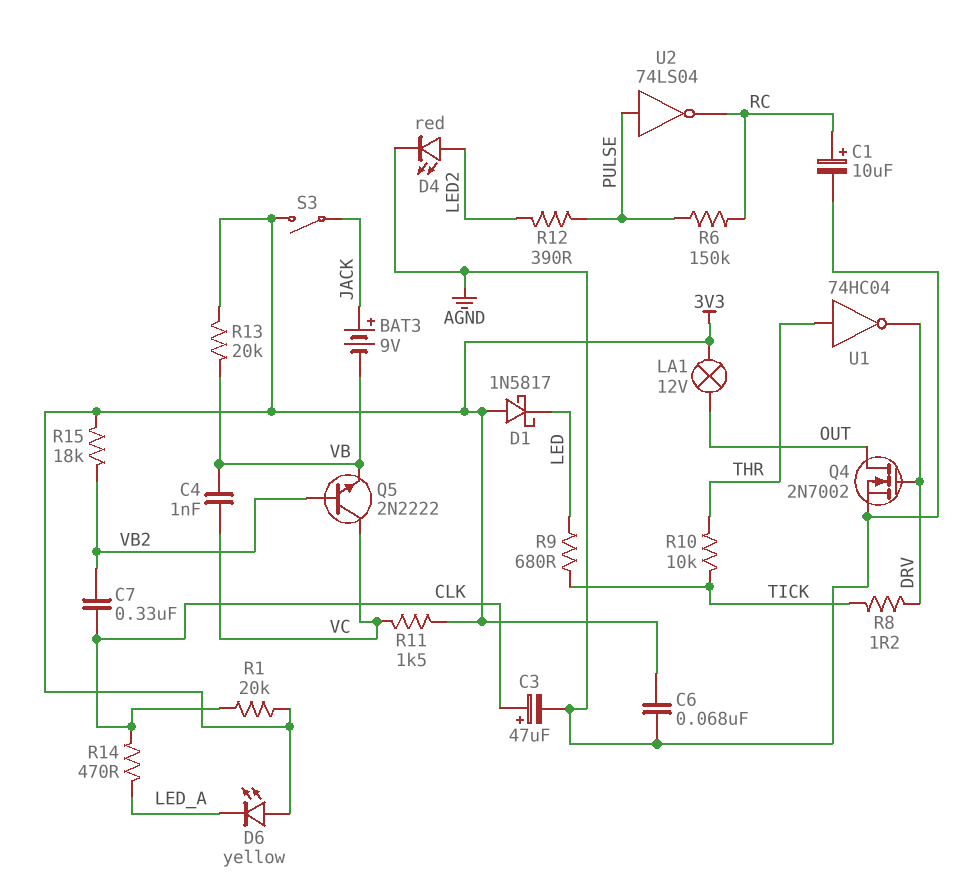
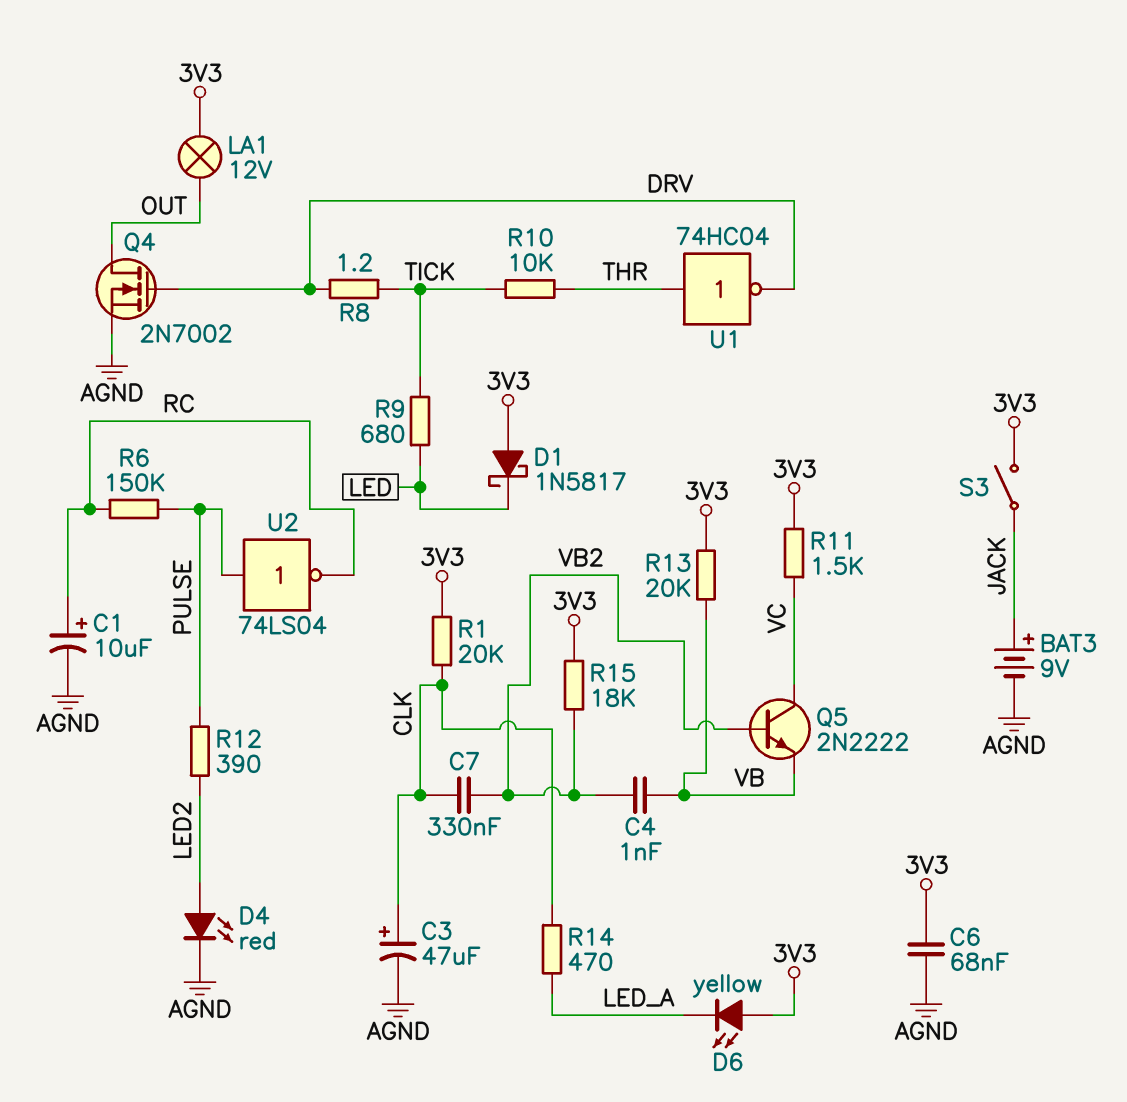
BAT3: 9V (plus JACK, minus VB) -> 9V (plus JACK, minus AGND)
C4: 1nF (VB, VC) -> 1nF (VB, VB2)

